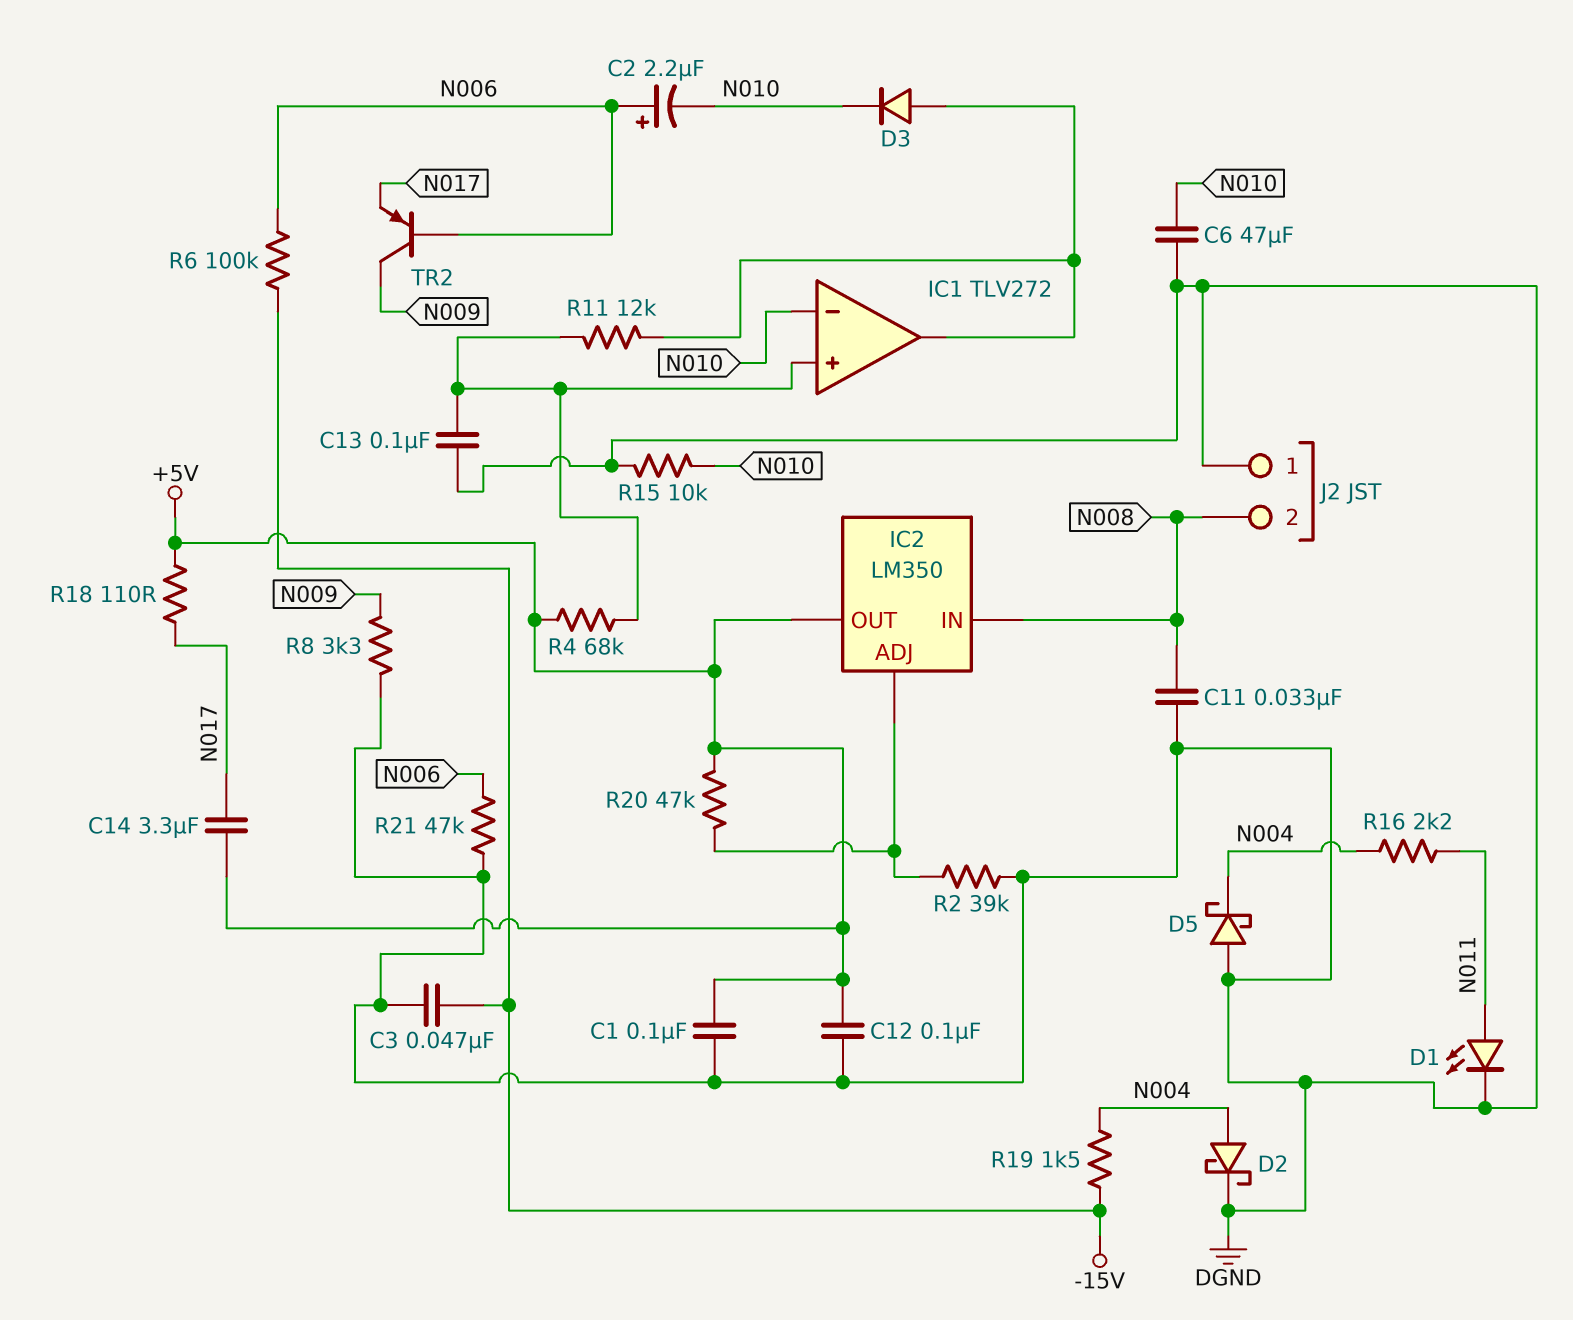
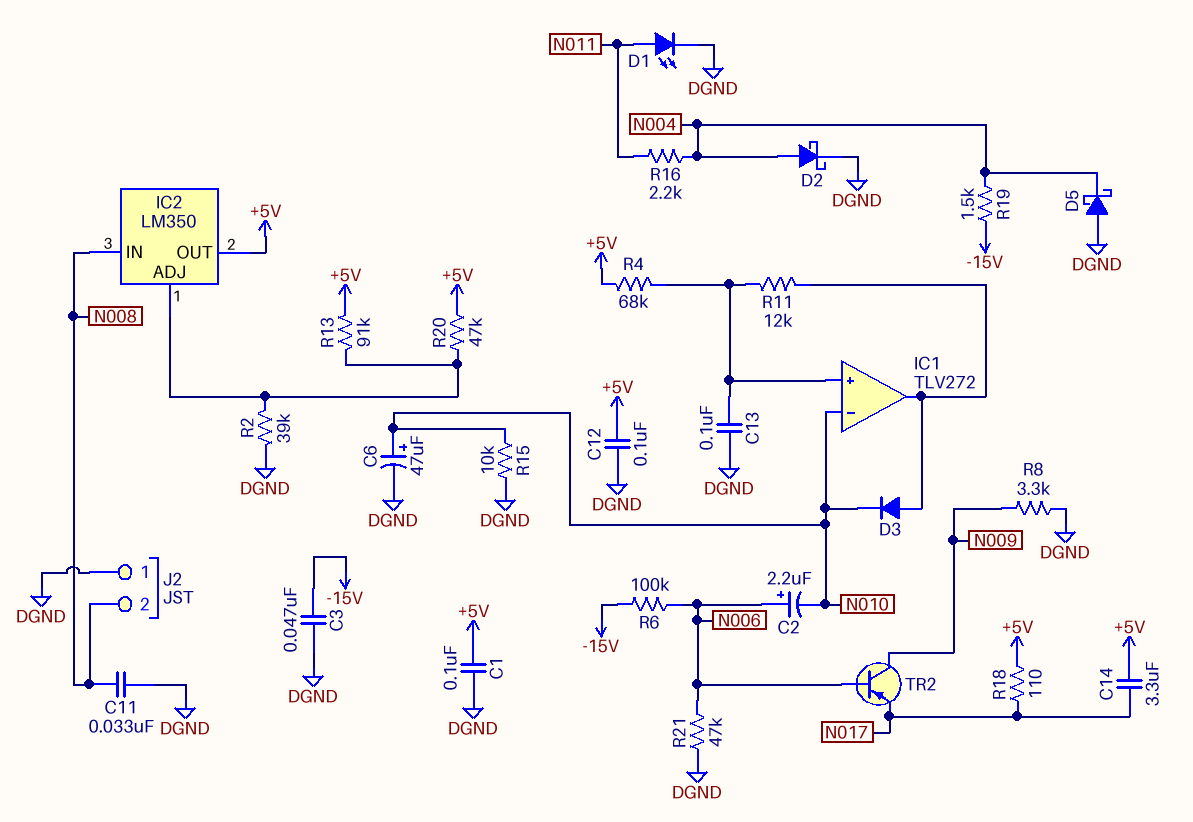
C6: 47uF (DGND, N010) -> 47uF (plus N010, minus DGND)
R13: none -> 91k (+5V, IC2/ADJ)

